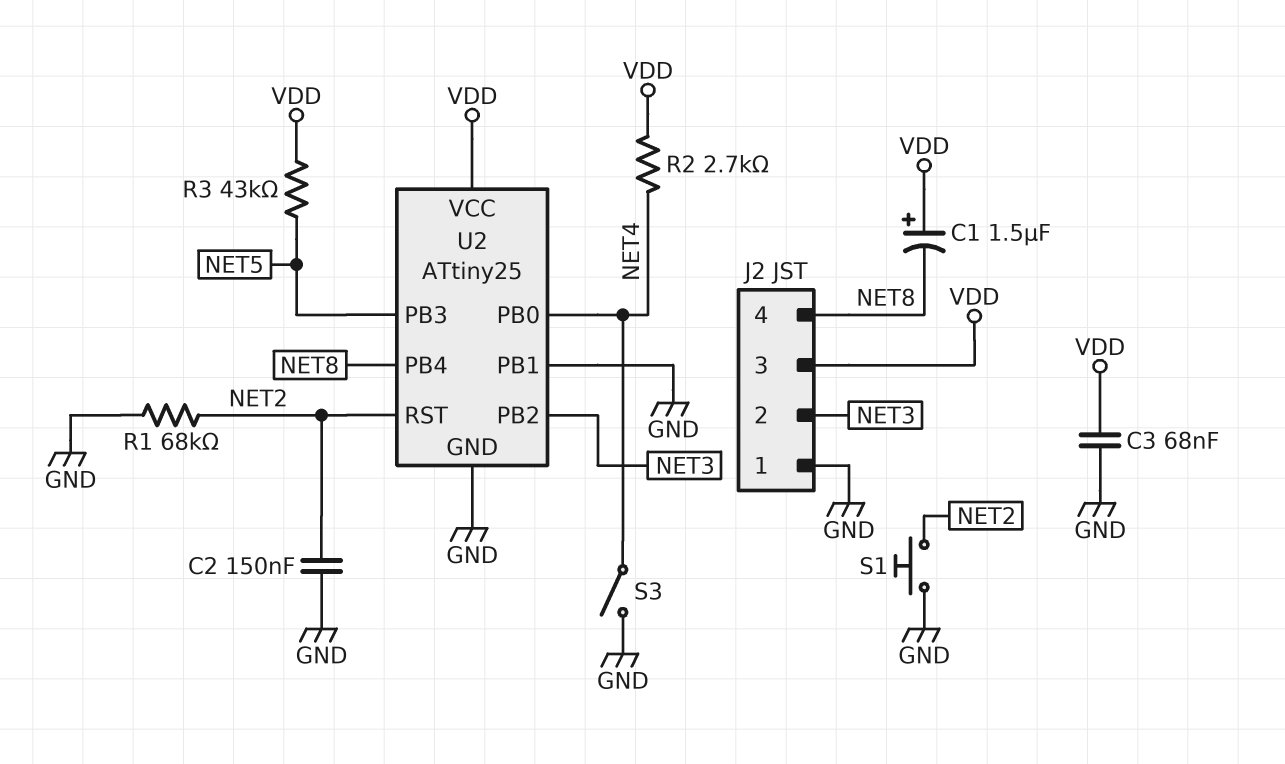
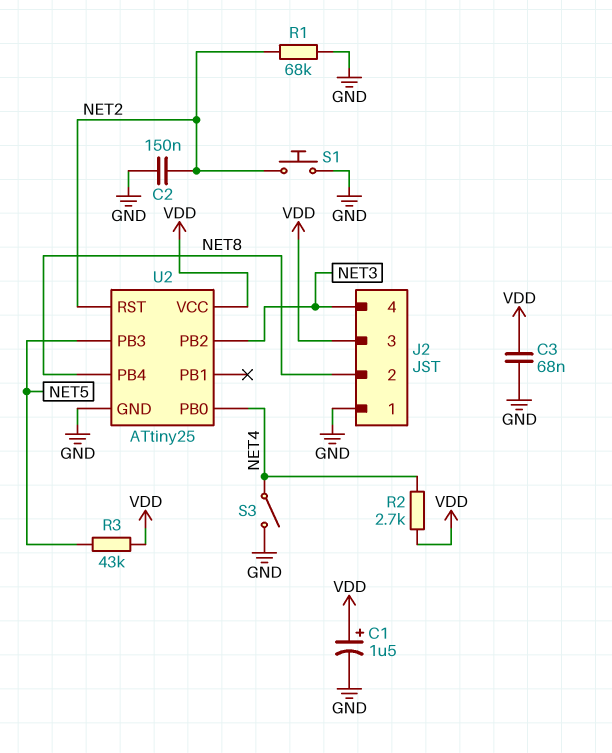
C1: 1.5uF (plus VDD, minus NET8) -> 1.5uF (plus VDD, minus GND)
J2 pin 2: NET3 -> NET8
J2 pin 4: NET8 -> NET3
U2 pin PB1: GND -> none

